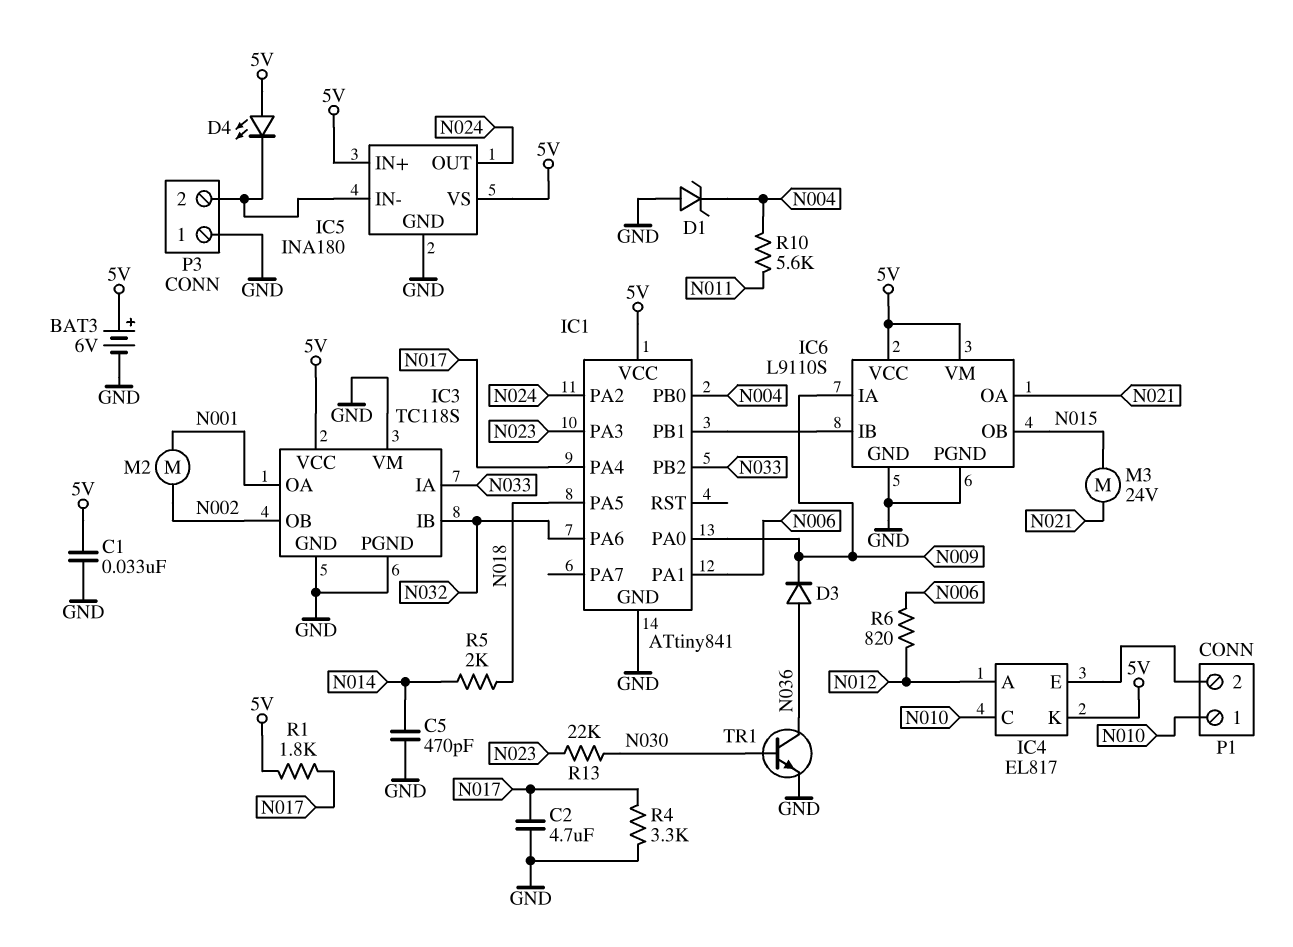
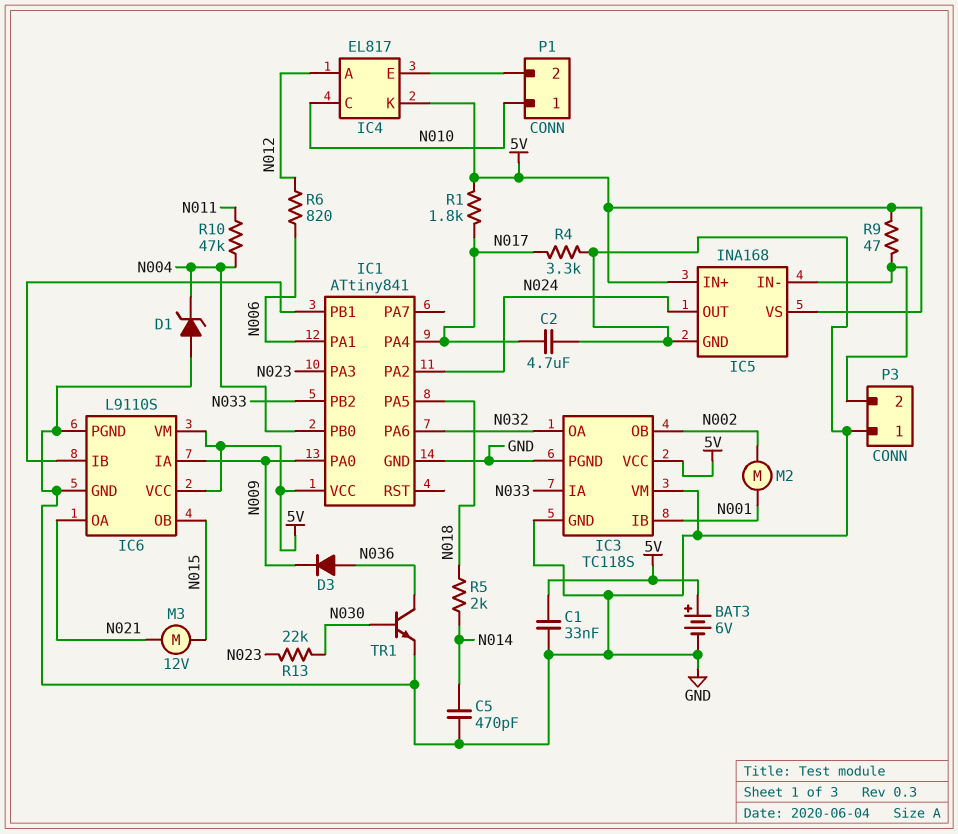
D4: LED (A 5V, K IC5/IN-) -> none
IC3 pin IB: N032 -> N001
IC3 pin OA: N001 -> N032
IC5: INA180 -> INA168
M3: motor 24V (N015, N021) -> motor 12V (N015, N021)
R9: none -> 47 (5V, IC5/IN-)
R10: 5.6k (N004, N011) -> 47k (N004, N011)

